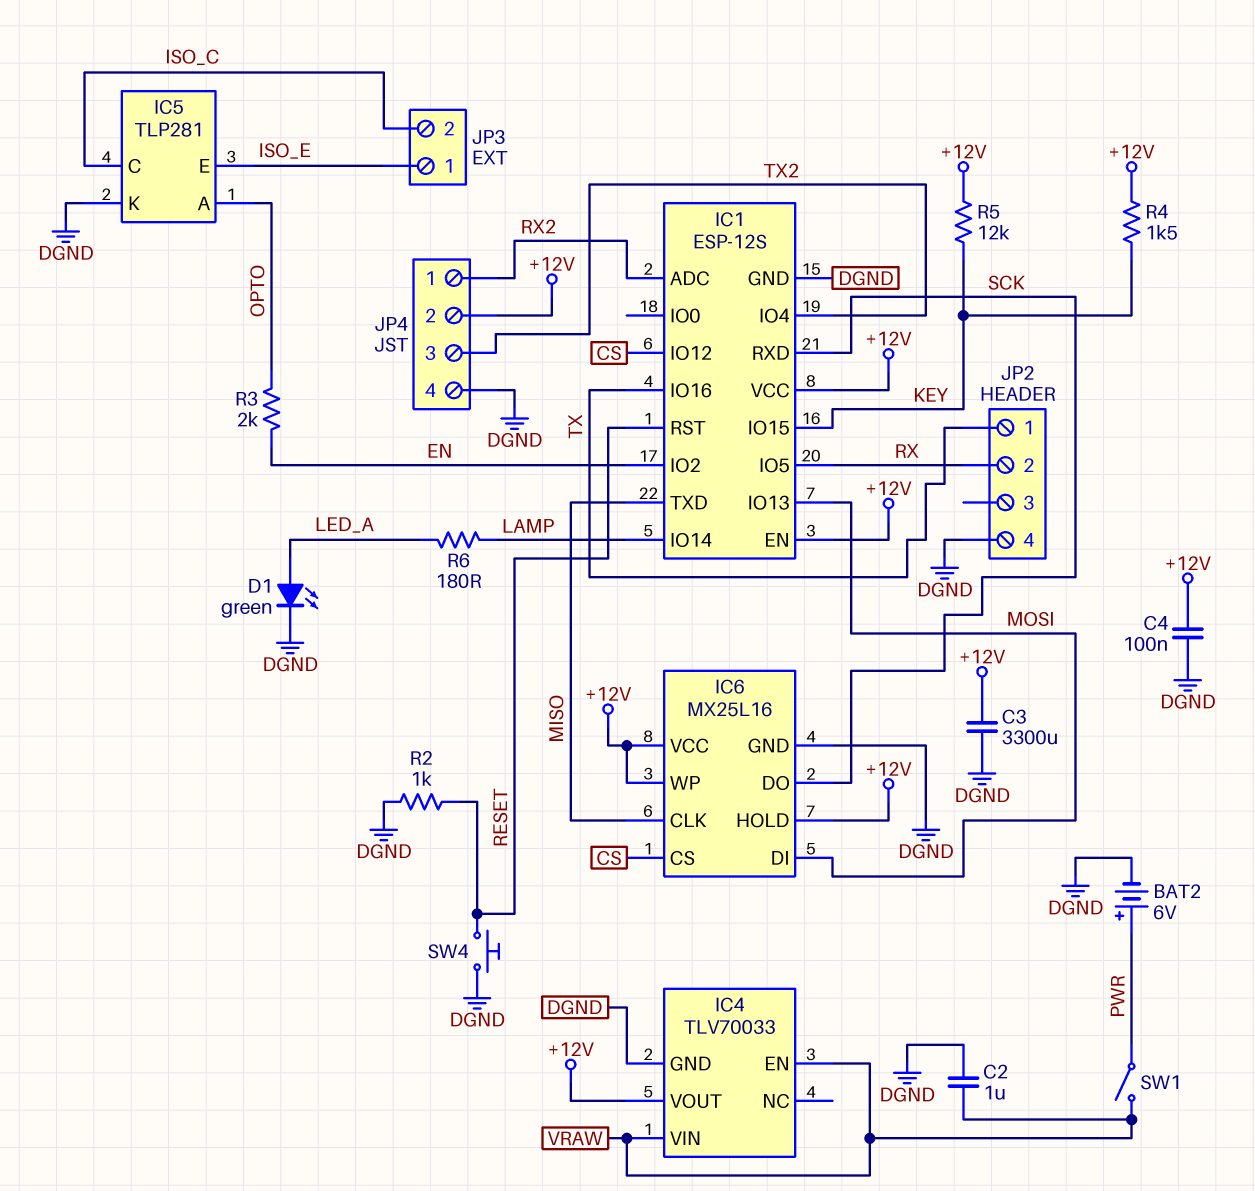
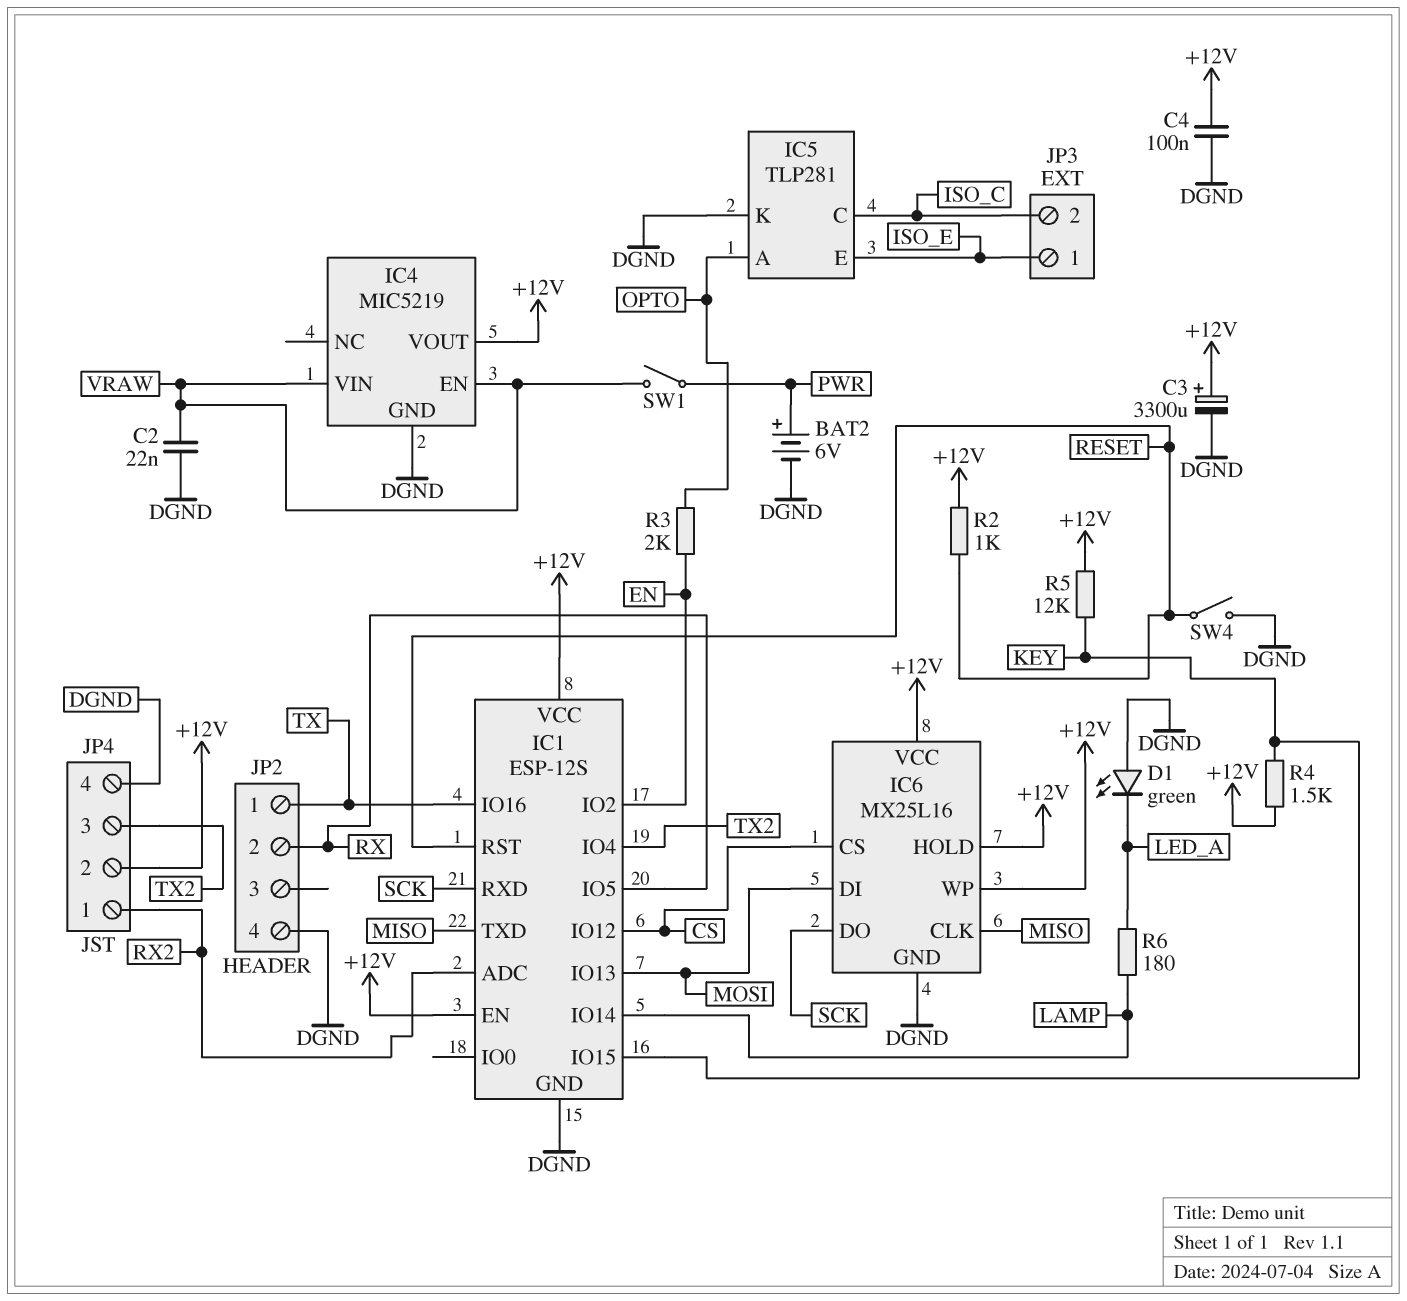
C2: 1uF (DGND, VRAW) -> 22nF (DGND, VRAW)
C3: 3300uF (+12V, DGND) -> 3300uF (plus +12V, minus DGND)
D1: LED green (A LED_A, K DGND) -> LED green (A DGND, K LED_A)
IC4: TLV70033 -> MIC5219
R2: 1k (DGND, RESET) -> 1k (+12V, RESET)
SW4: button (DGND, RESET) -> switch (DGND, RESET)

